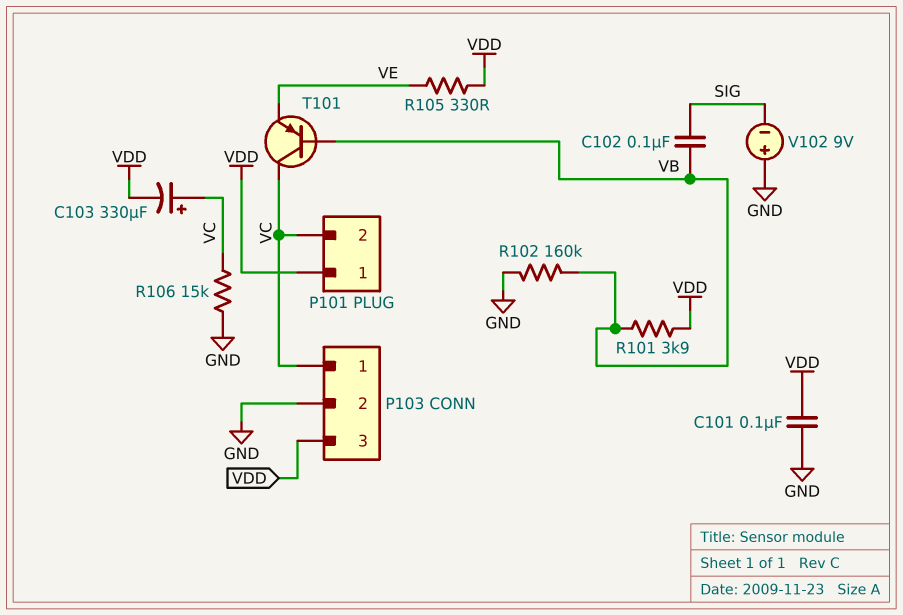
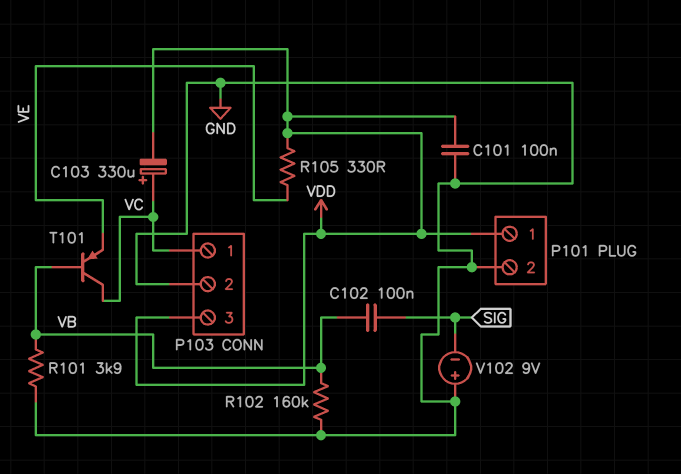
P101 pin 2: VC -> GND
R101: 3.9k (VB, VDD) -> 3.9k (GND, VB)
R106: 15k (GND, VC) -> none

